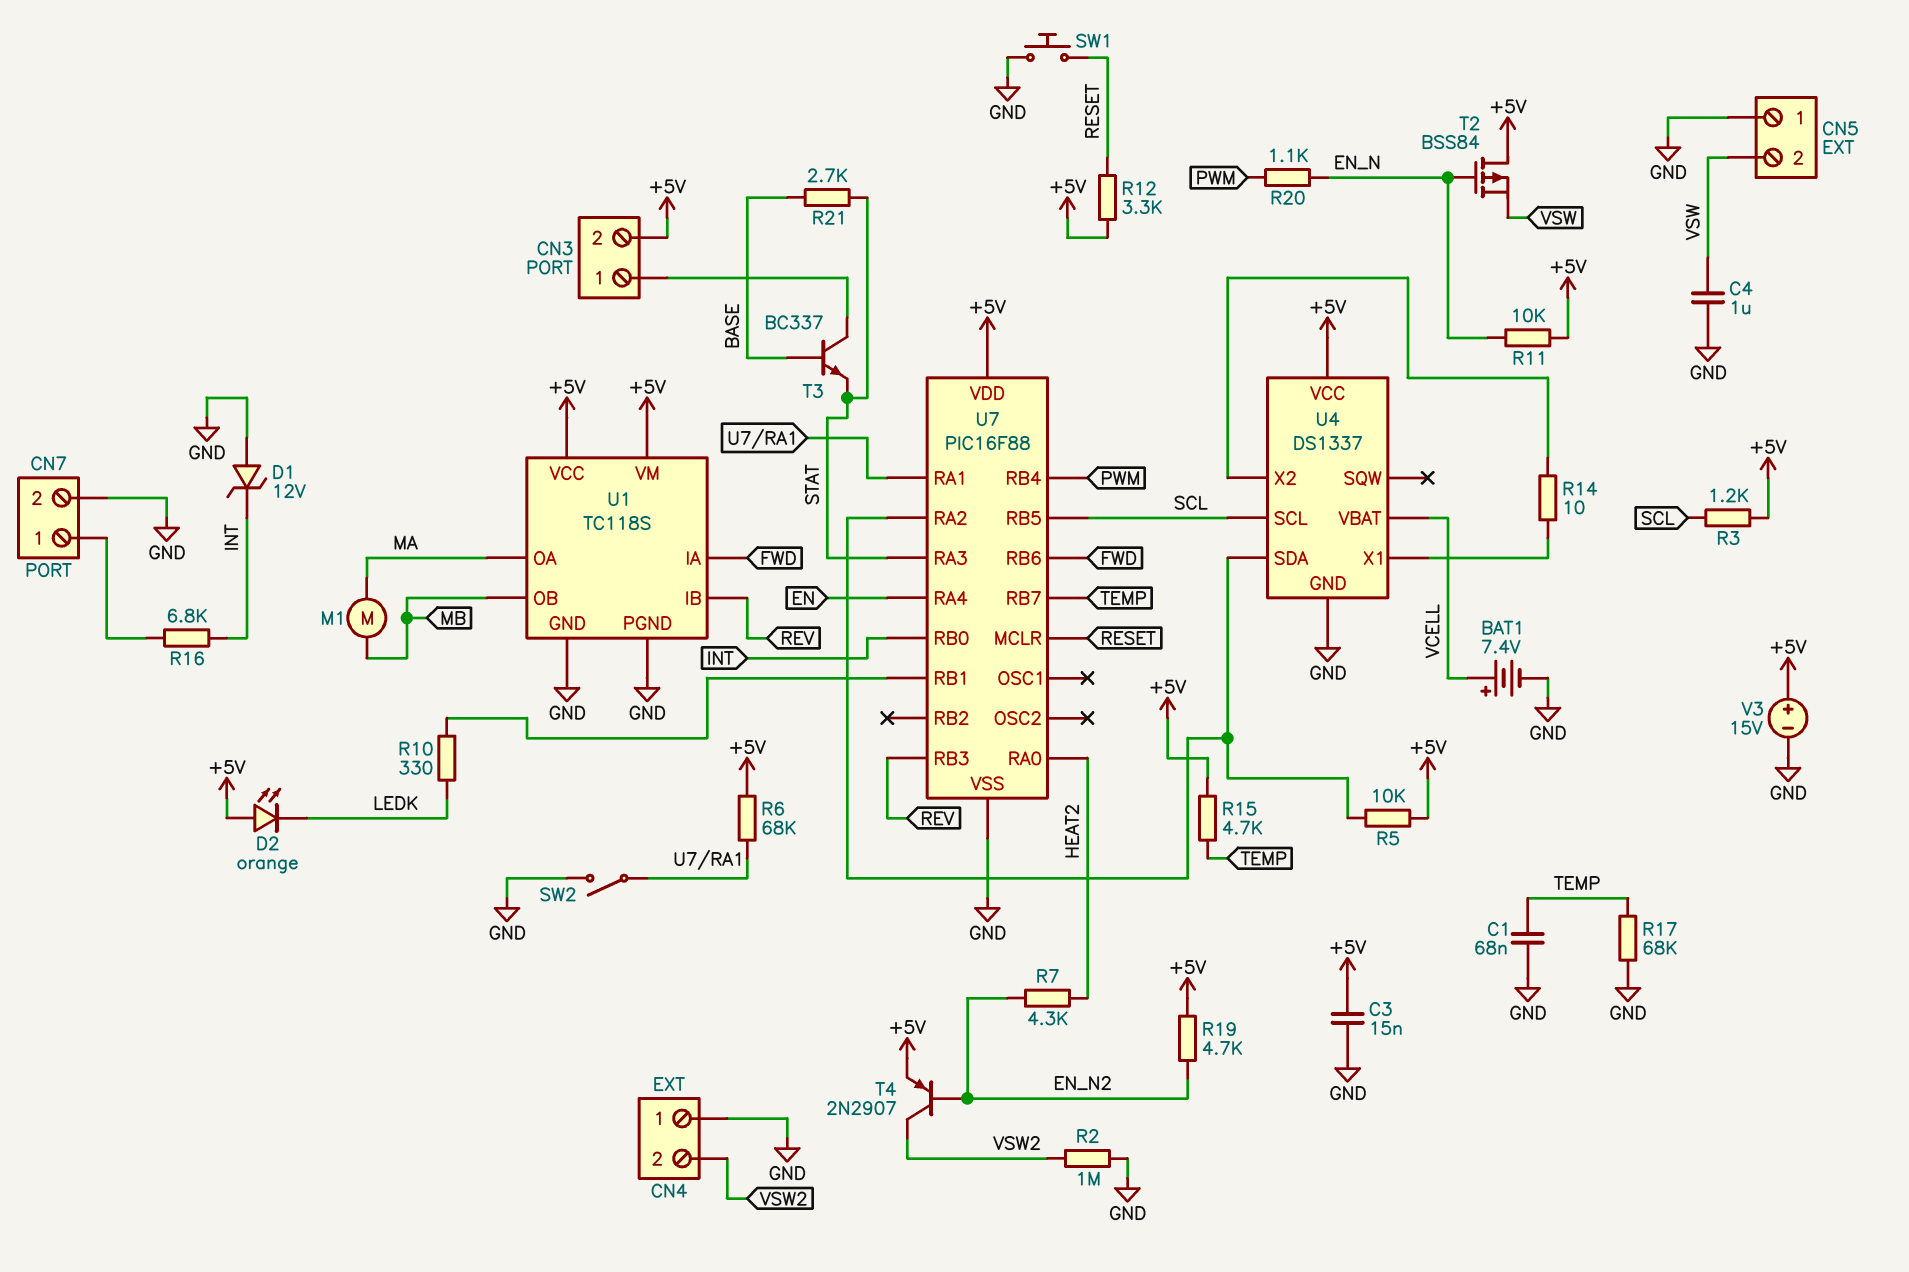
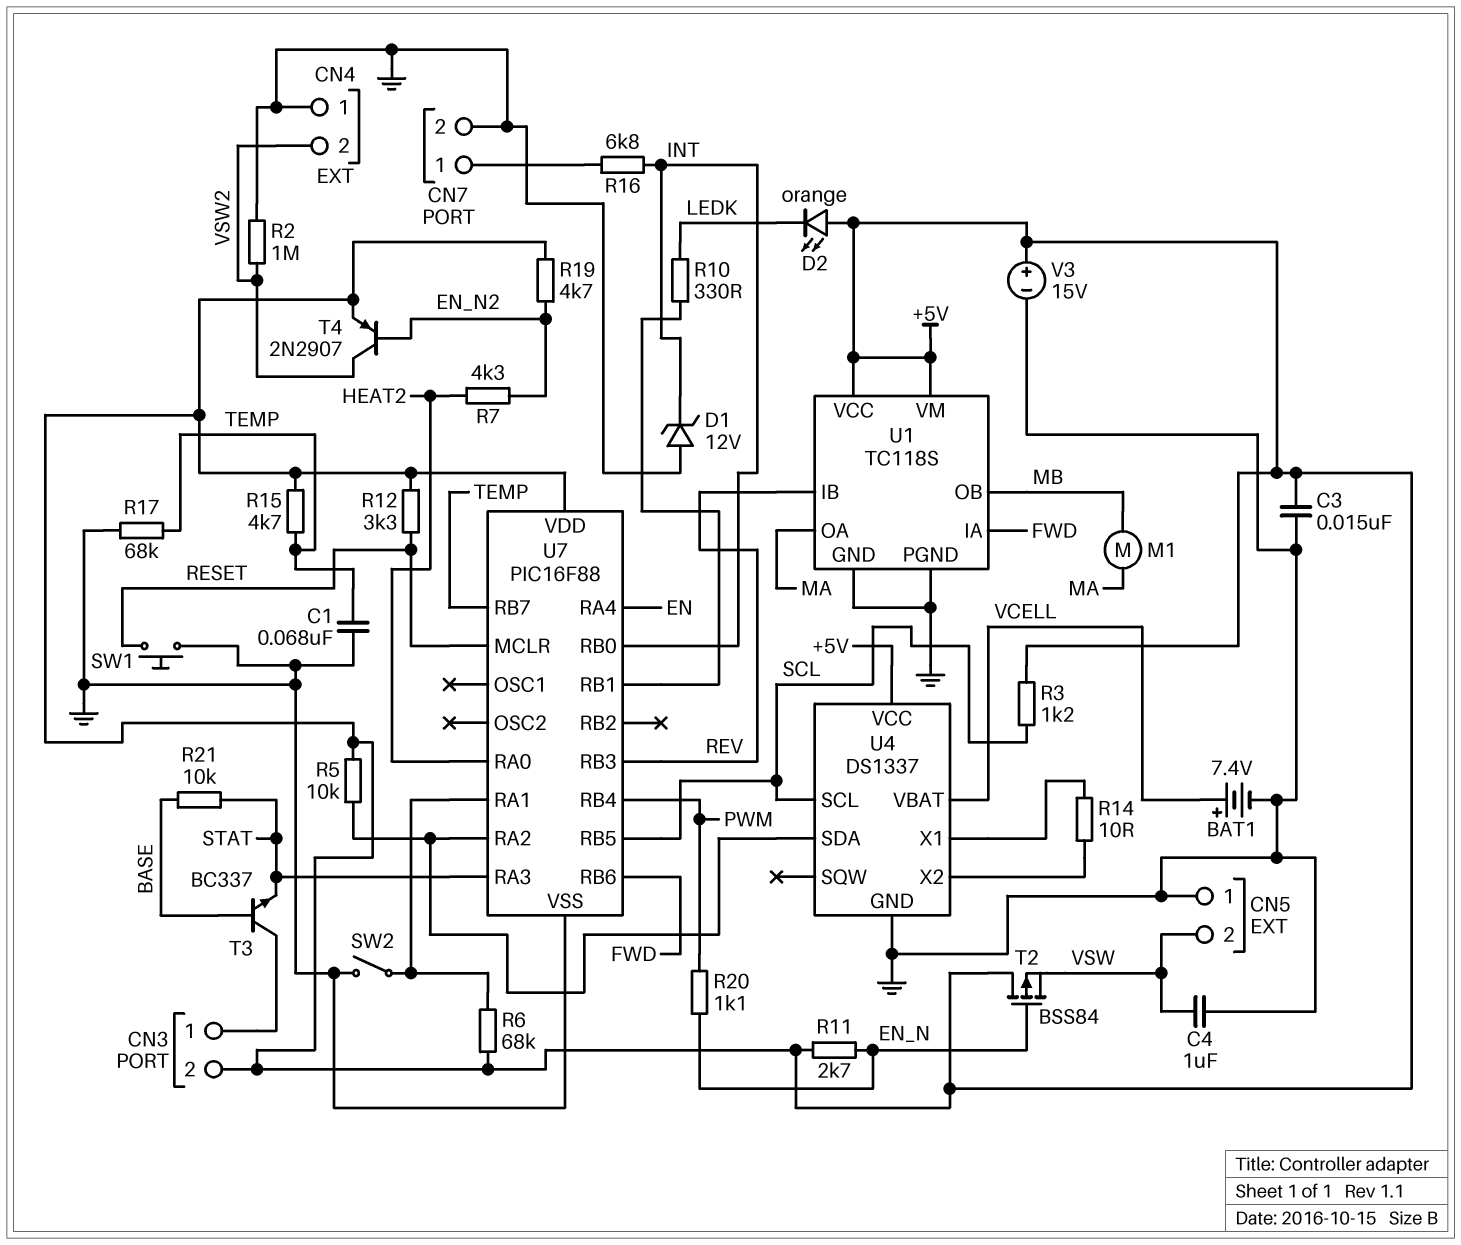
R11: 10k (+5V, EN_N) -> 2.7k (+5V, EN_N)
R21: 2.7k (BASE, STAT) -> 10k (BASE, STAT)

